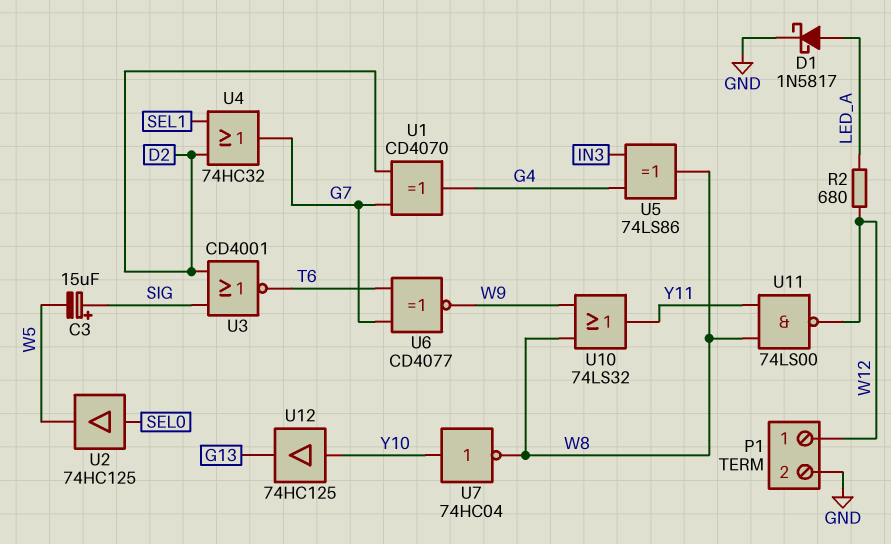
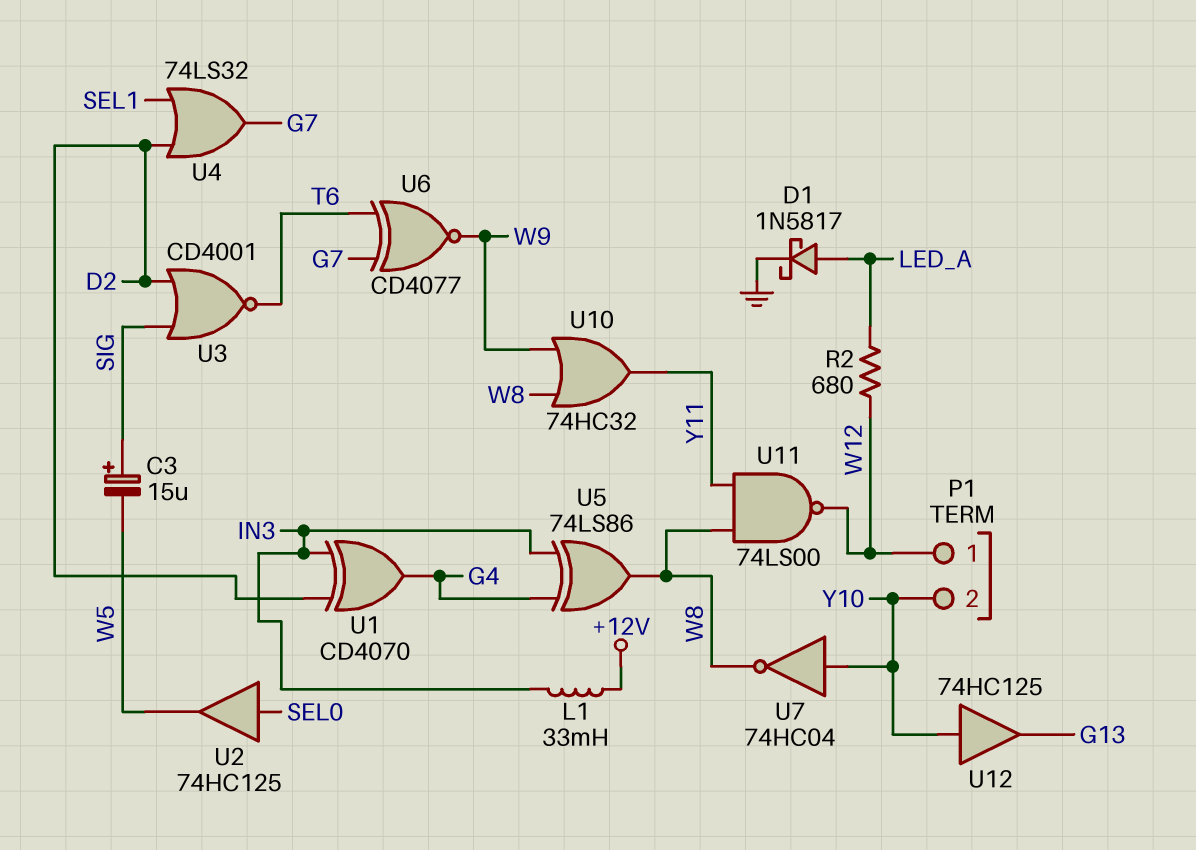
L1: none -> 33mH (+12V, IN3)
P1 pin 2: GND -> Y10
U1: XOR CD4070 (in D2, in G7, out G4) -> XOR CD4070 (in D2, in IN3, out G4)
U4: OR 74HC32 (in D2, in SEL1, out G7) -> OR 74LS32 (in D2, in SEL1, out G7)
U10: OR 74LS32 (in W8, in W9, out Y11) -> OR 74HC32 (in W8, in W9, out Y11)

